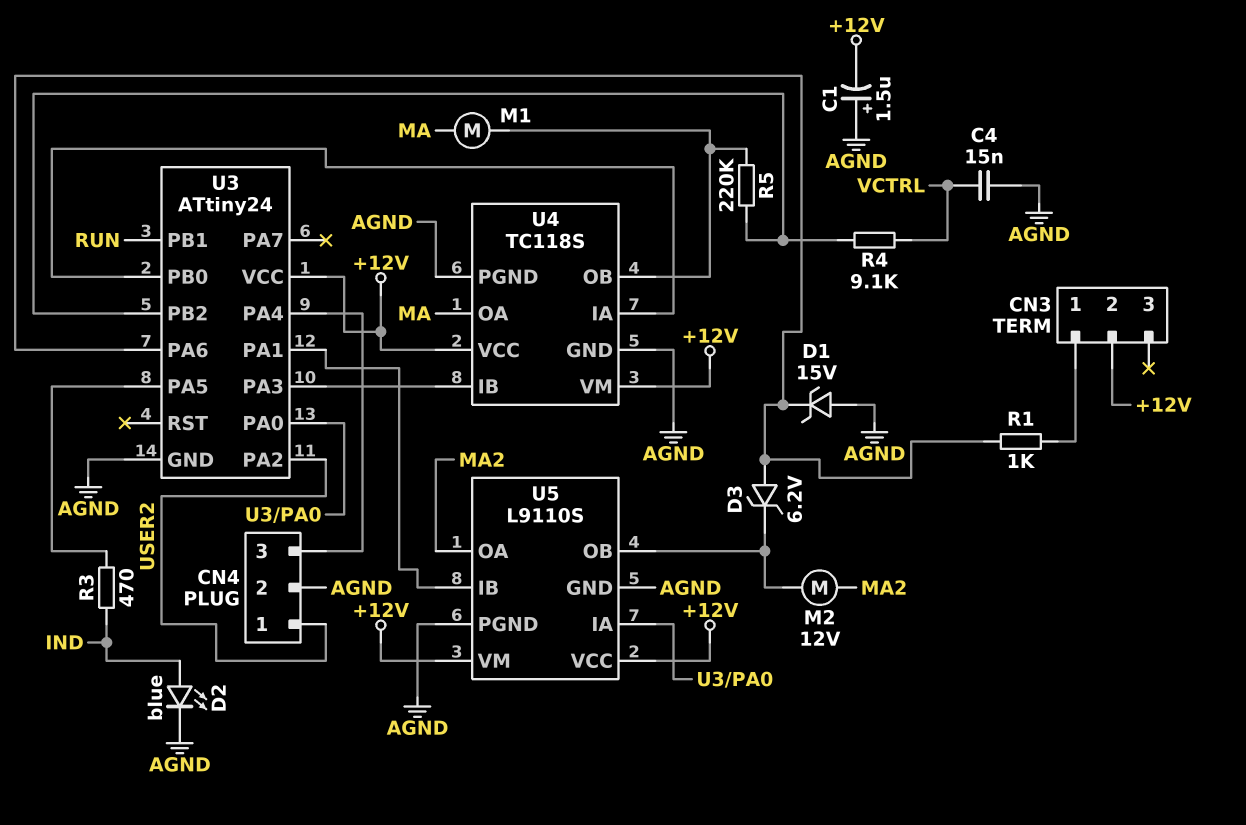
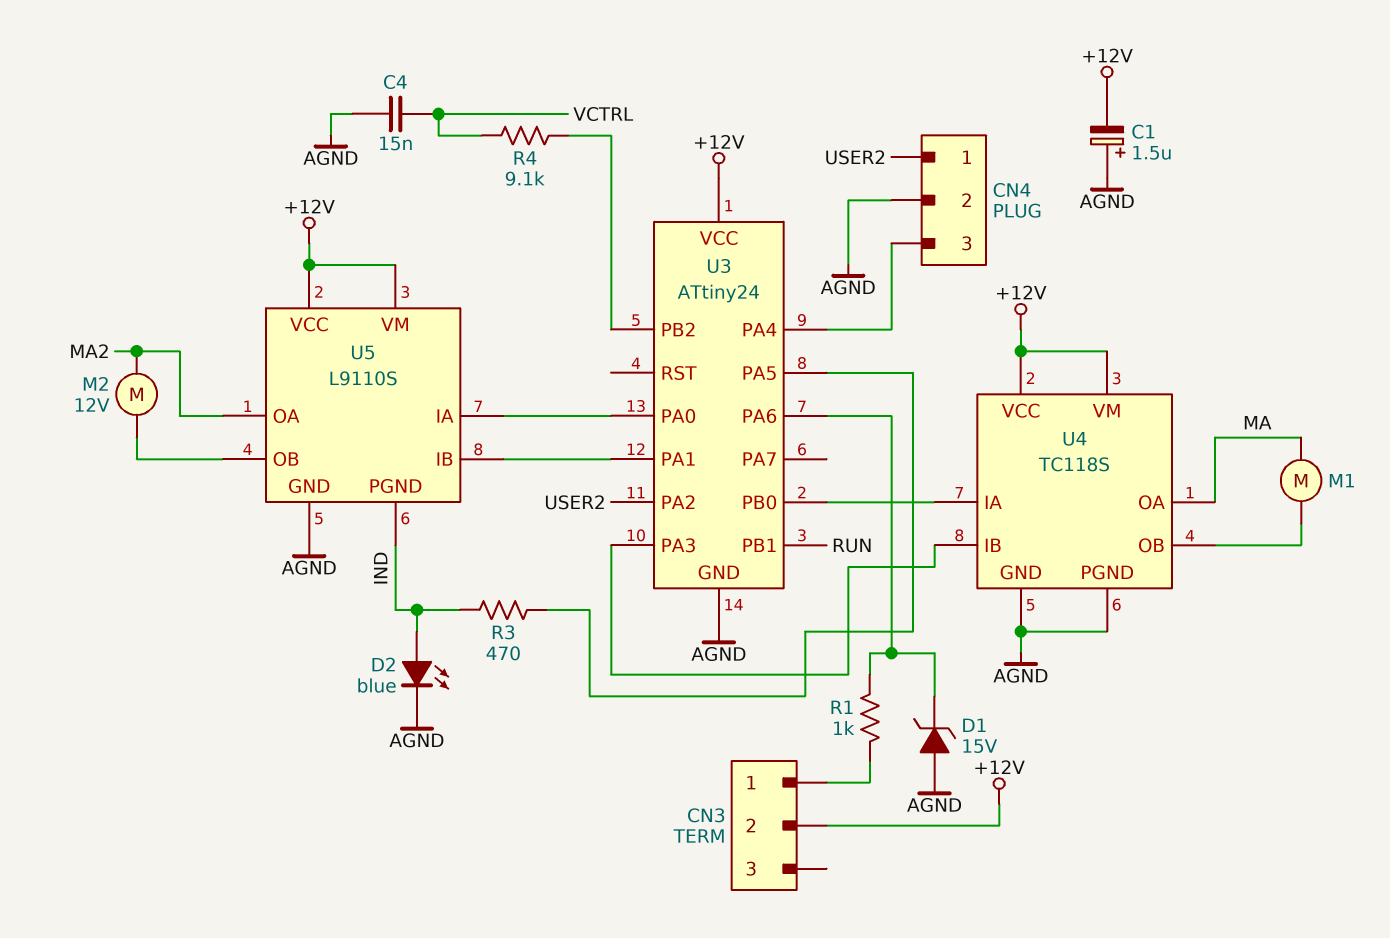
D3: zener 6.2V (A U3/PA6, K U5/OB) -> none
R5: 220k (U3/PB2, U4/OB) -> none
U5 pin PGND: AGND -> IND

